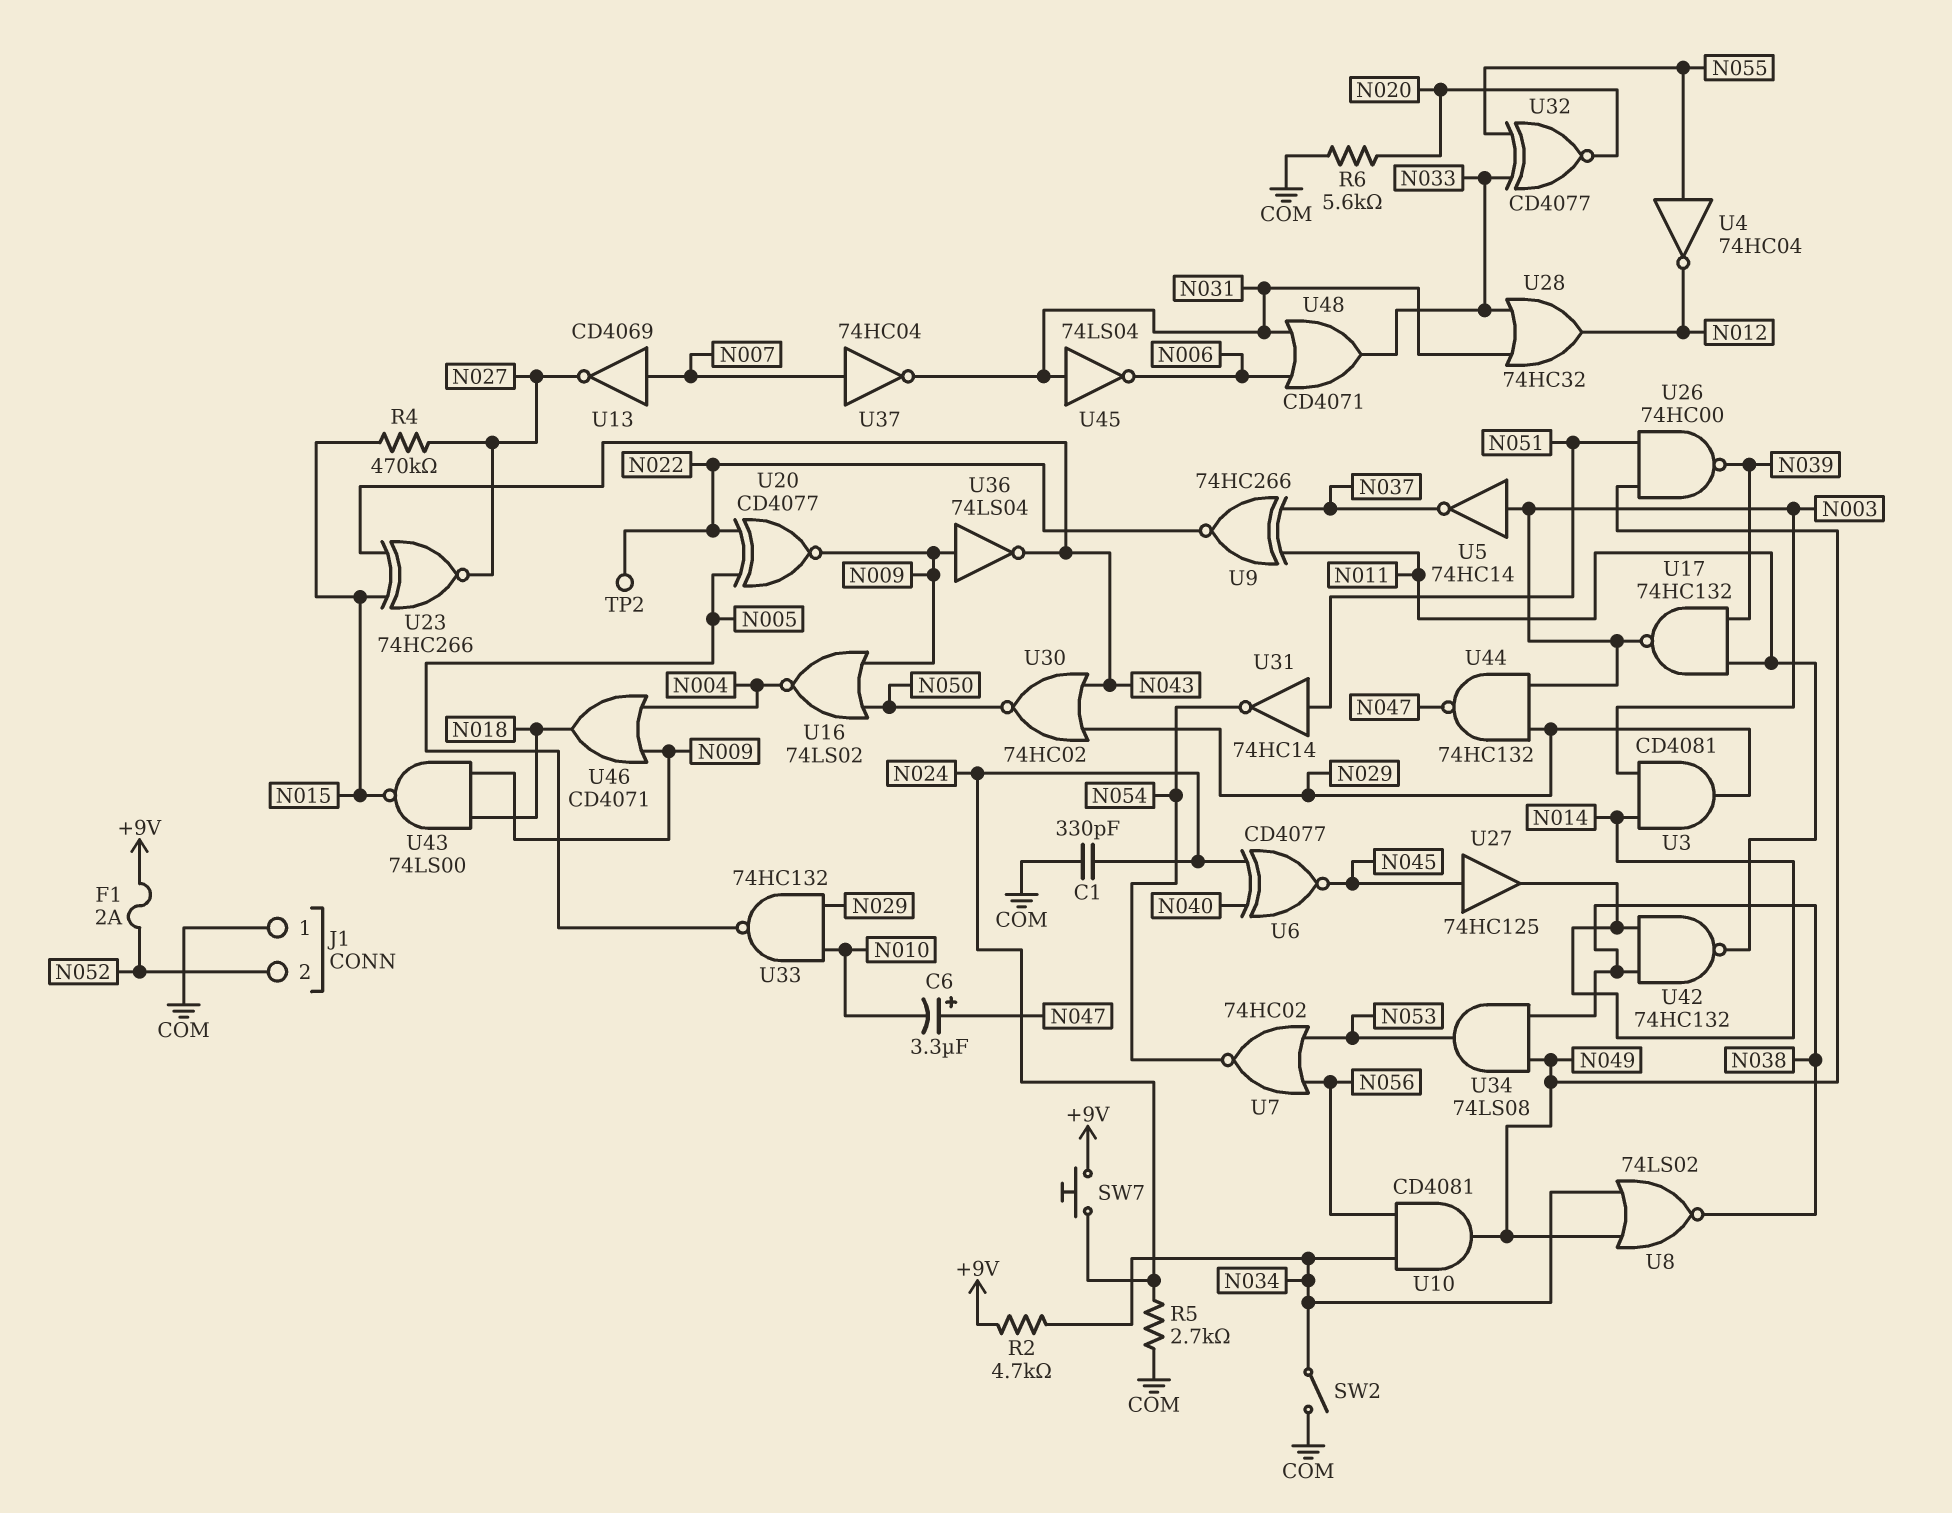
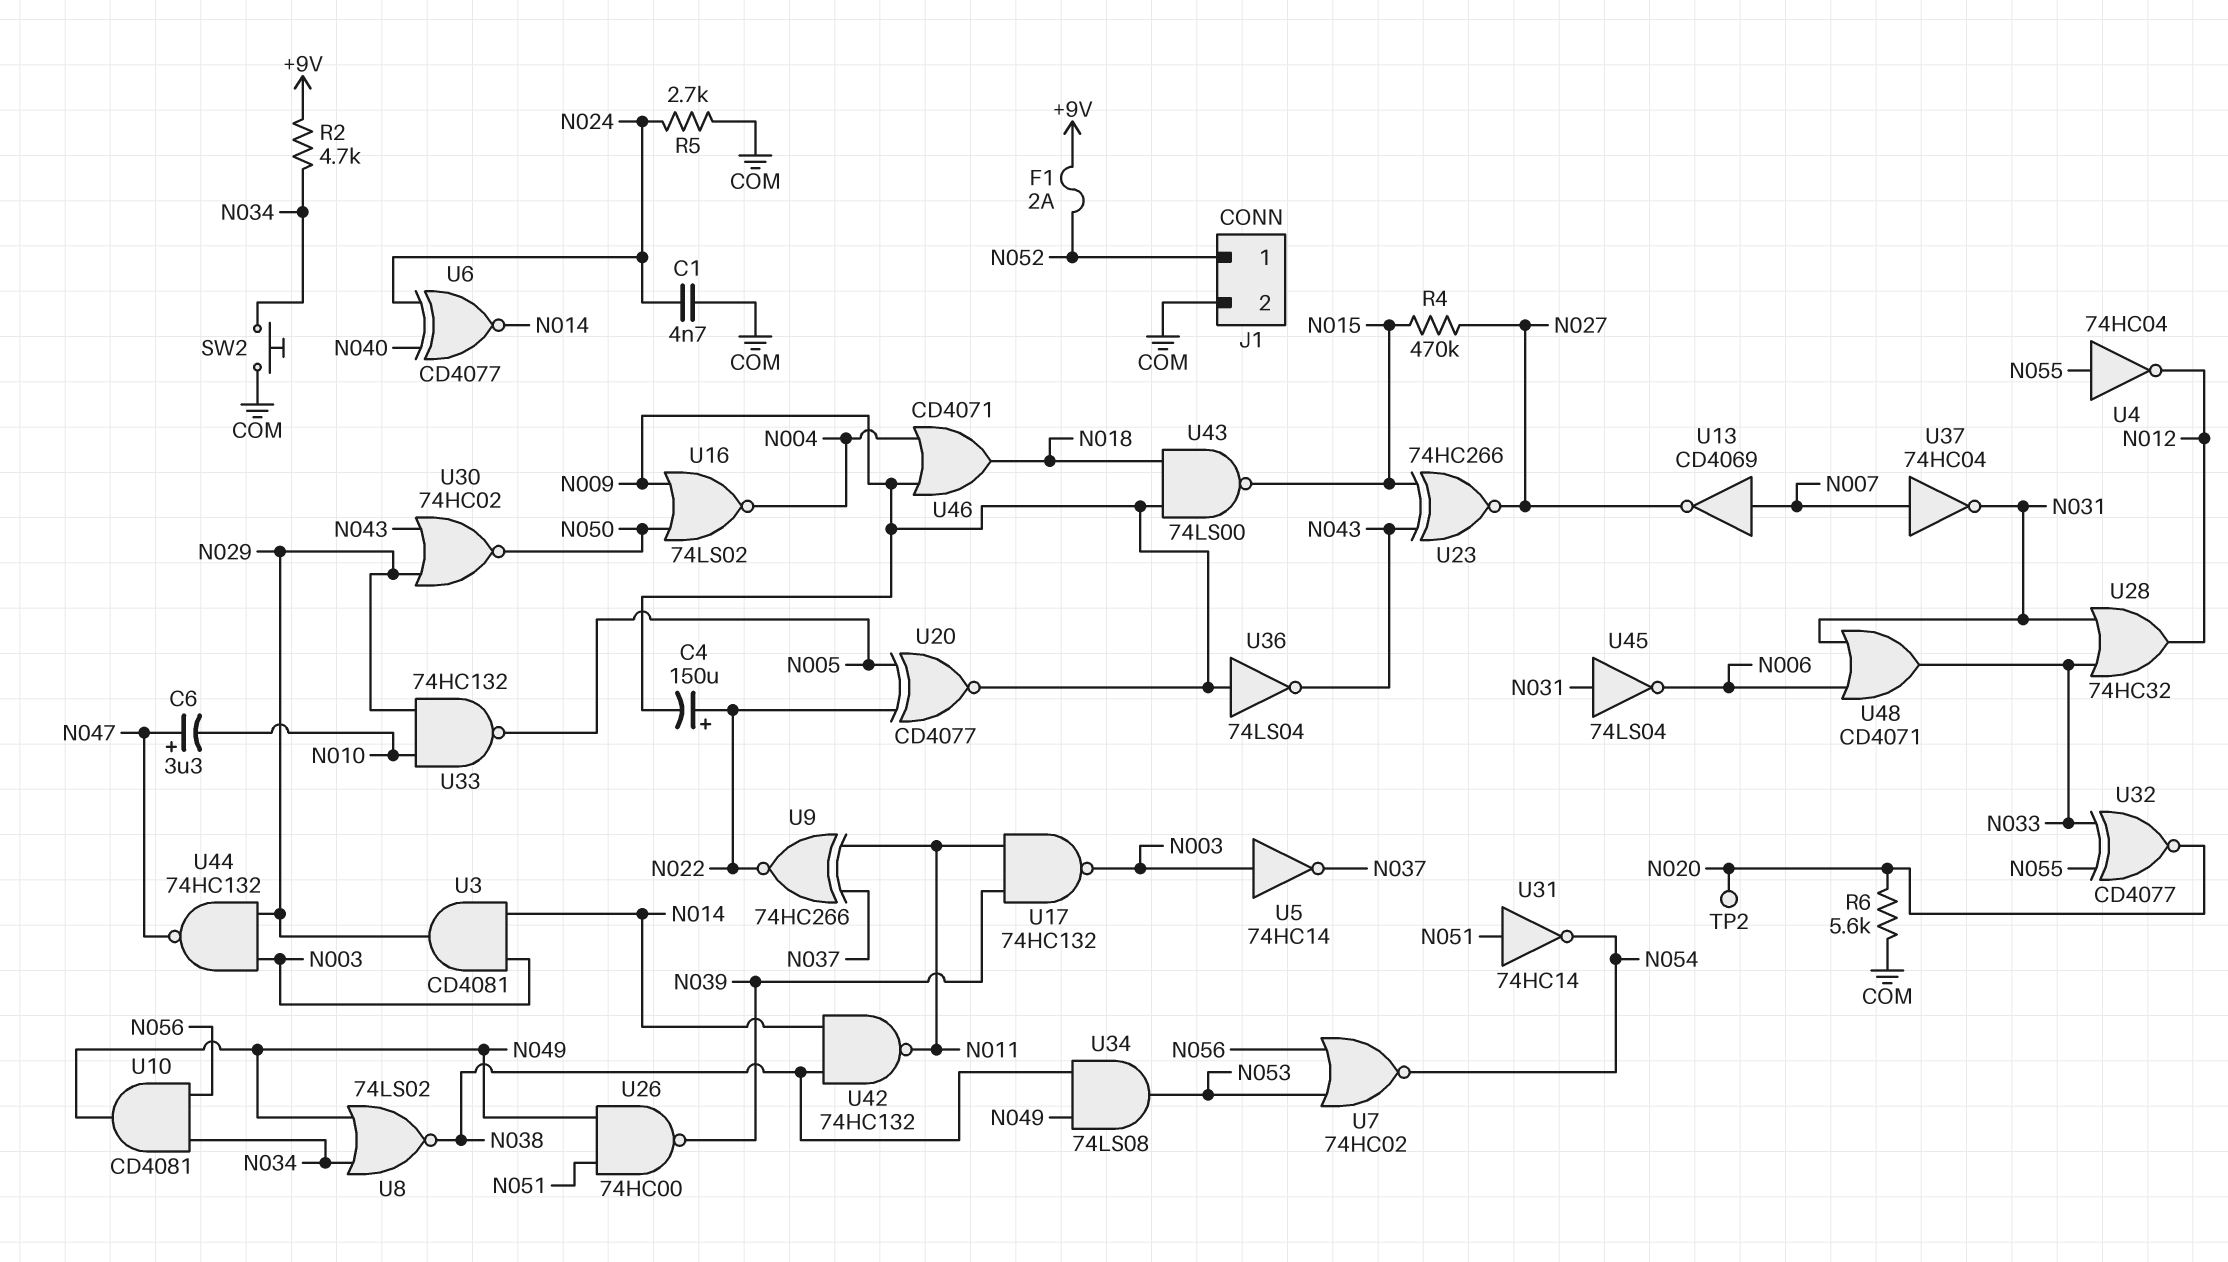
C1: 330pF (COM, N024) -> 4.7nF (COM, N024)
C4: none -> 150uF (plus N022, minus N009)
J1 pin 1: COM -> N052
J1 pin 2: N052 -> COM
SW2: switch (COM, N034) -> button (COM, N034)
SW7: button (+9V, N024) -> none
TP2: test point (N022) -> test point (N020)
U6: XNOR CD4077 (in N024, in N040, out N045) -> XNOR CD4077 (in N024, in N040, out N014)
U27: buffer 74HC125 (in N045, out N014) -> none

